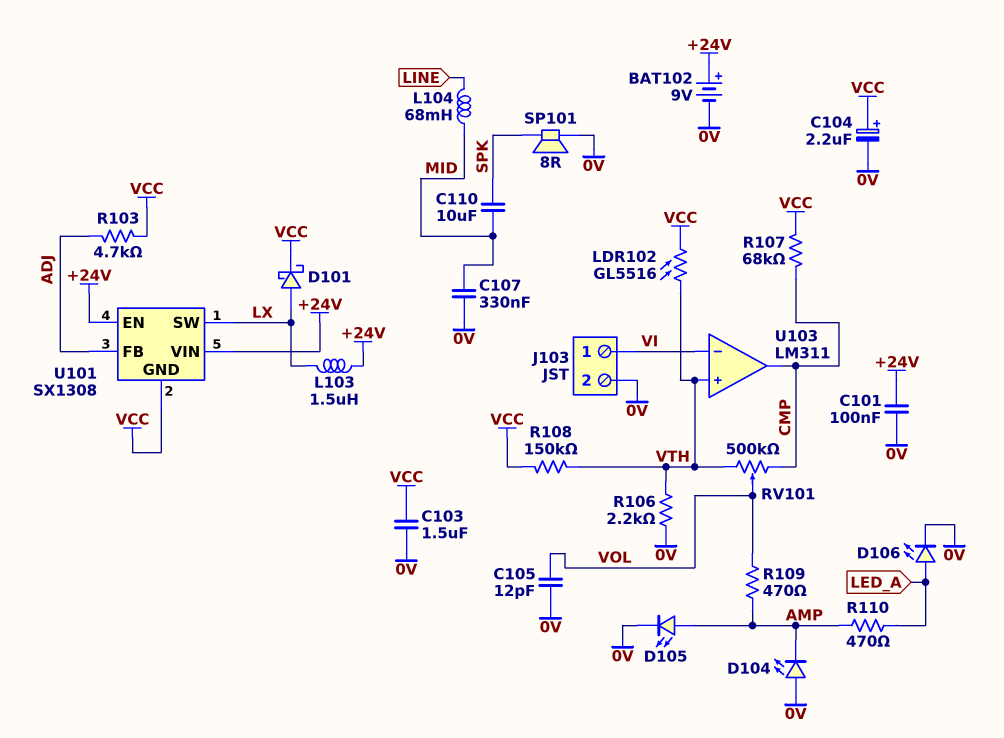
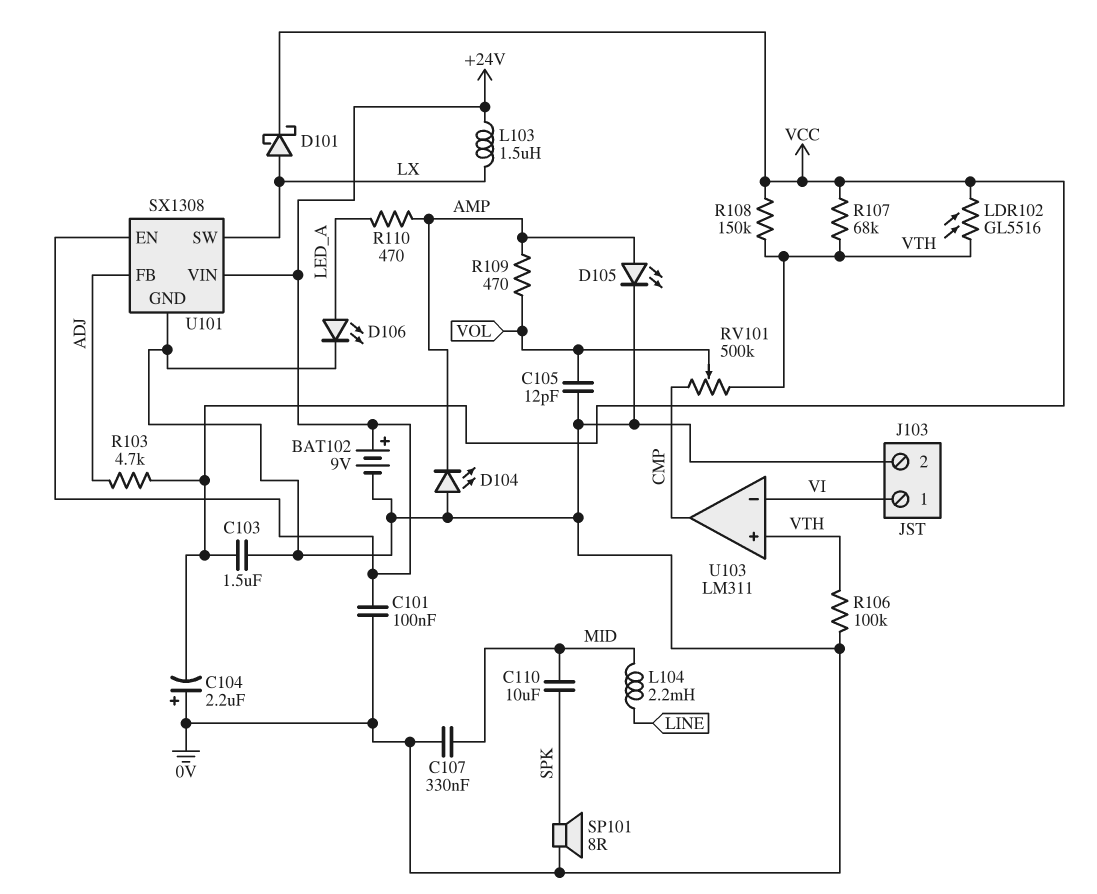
C104: 2.2uF (plus VCC, minus 0V) -> 2.2uF (plus 0V, minus VCC)
L104: 68mH (LINE, MID) -> 2.2mH (LINE, MID)
R106: 2.2k (0V, VTH) -> 100k (0V, VTH)
R107: 68k (CMP, VCC) -> 68k (VCC, VTH)
U101 pin GND: VCC -> 0V

